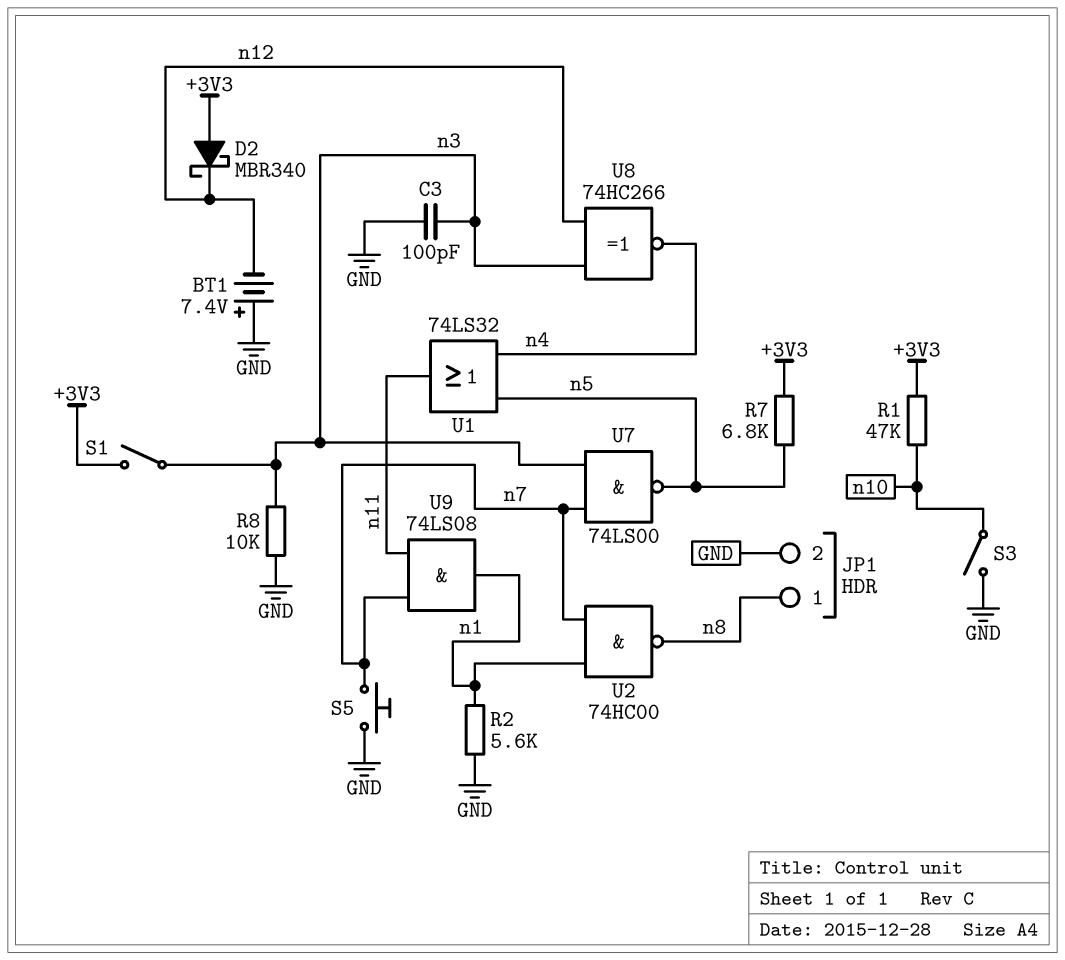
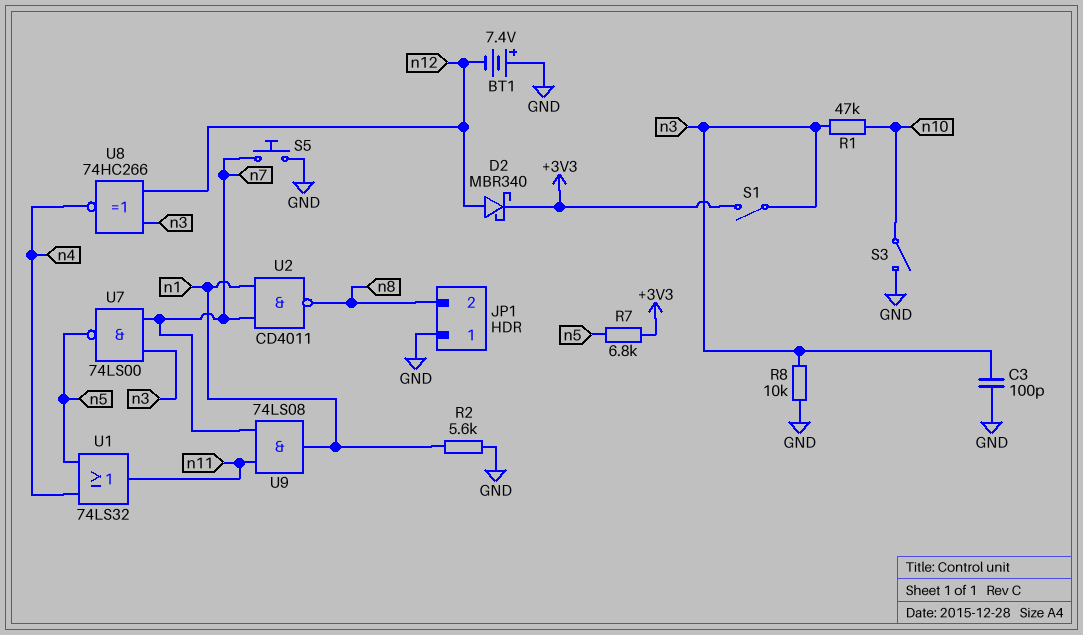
D2: schottky MBR340 (A +3V3, K n12) -> schottky MBR340 (A n12, K +3V3)
JP1 pin 1: n8 -> GND
JP1 pin 2: GND -> n8
R1: 47k (+3V3, n10) -> 47k (n3, n10)
U2: NAND 74HC00 (in n1, in n7, out n8) -> NAND CD4011 (in n1, in n7, out n8)

